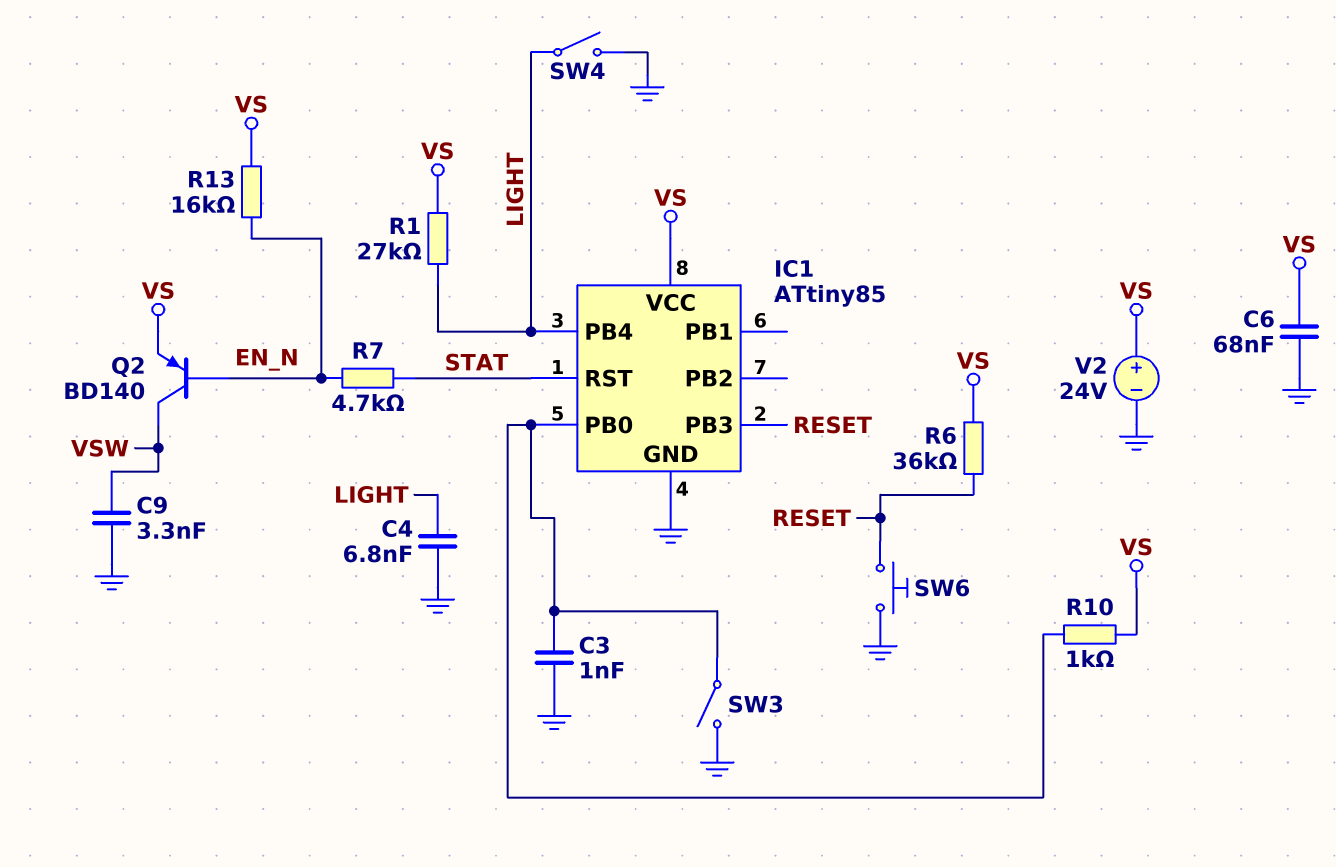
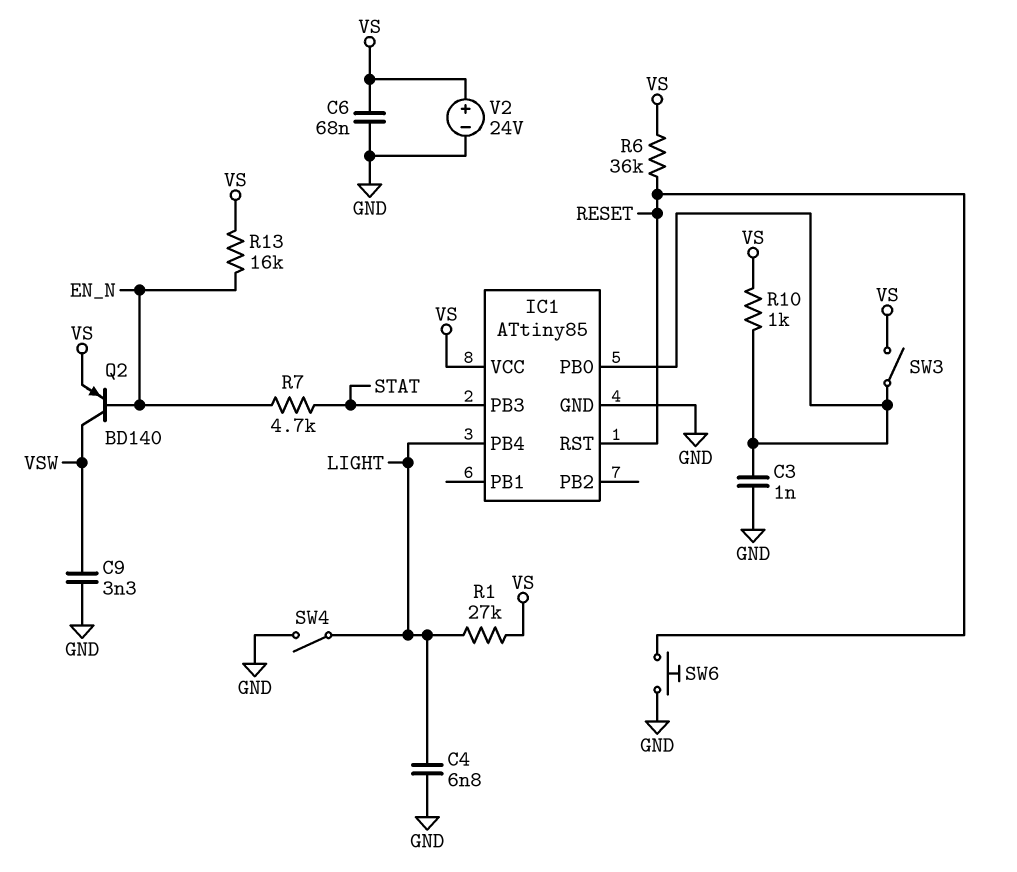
IC1 pin PB3: RESET -> STAT
IC1 pin RST: STAT -> RESET
SW3: switch (GND, IC1/PB0) -> switch (IC1/PB0, VS)

